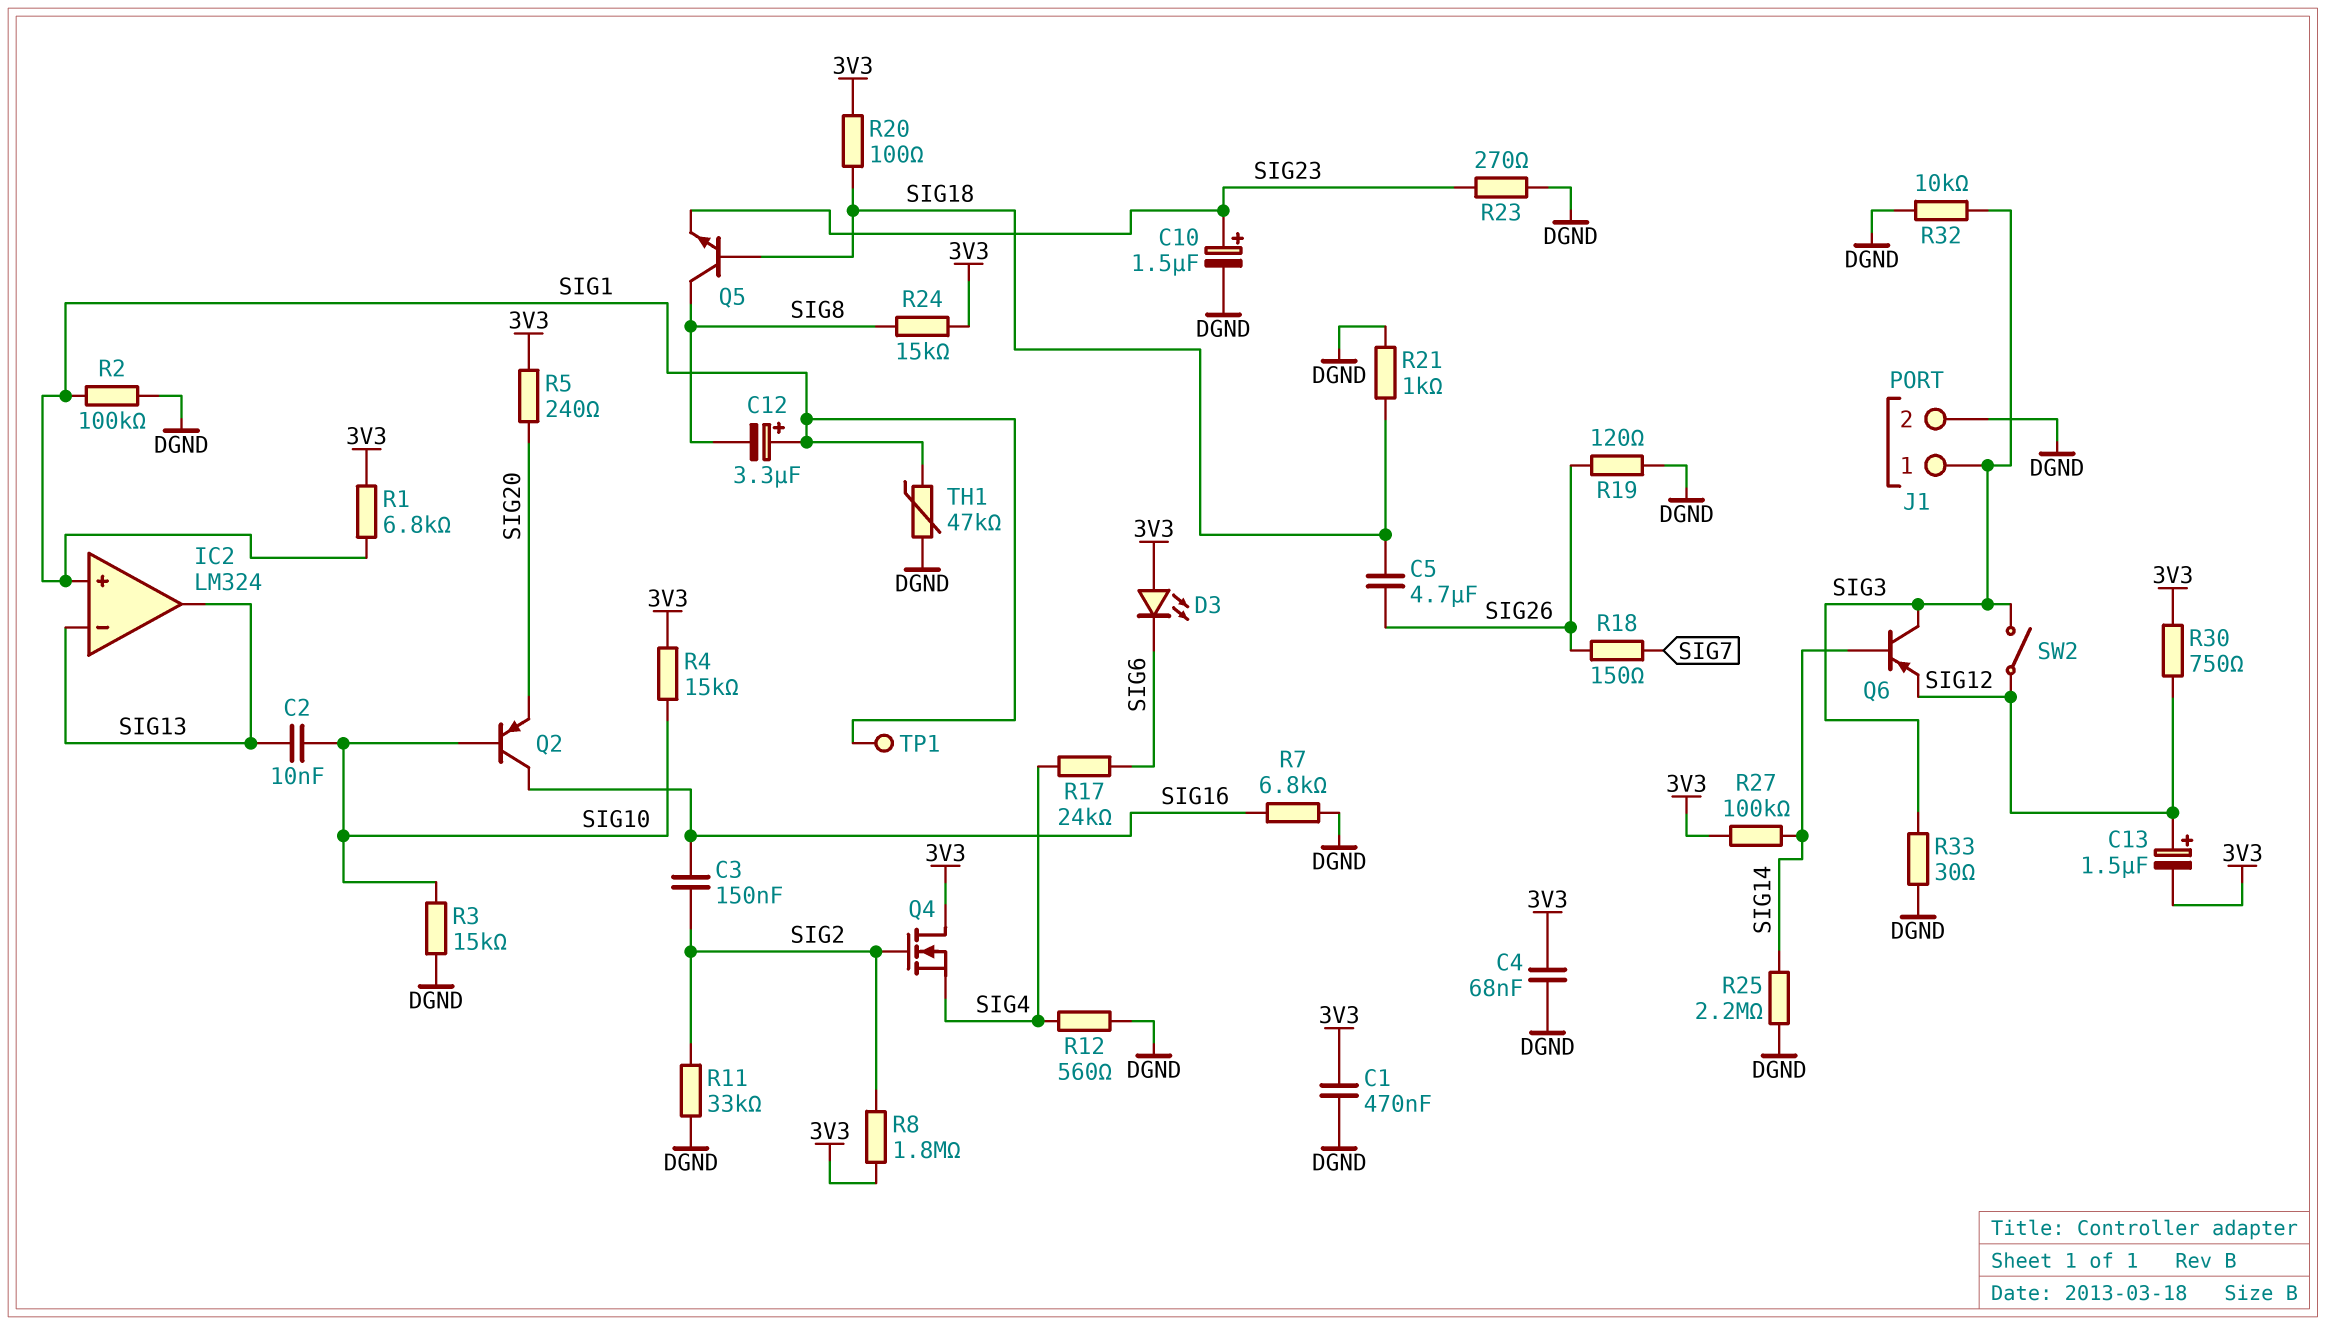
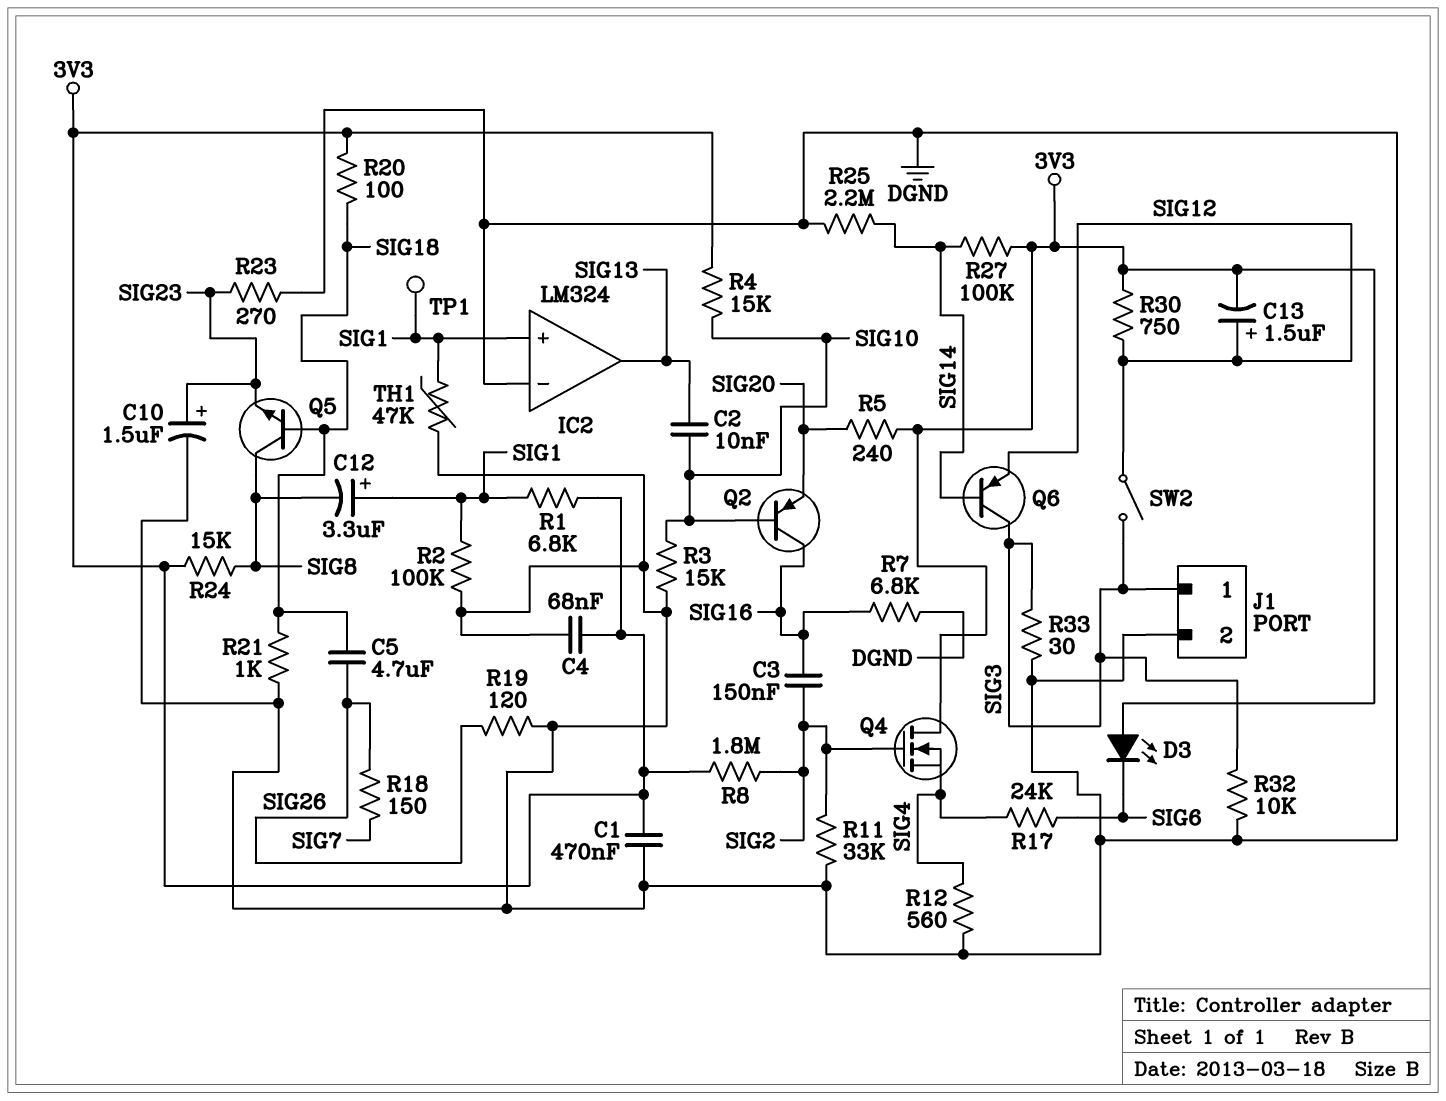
IC2 pin in-: SIG13 -> DGND

